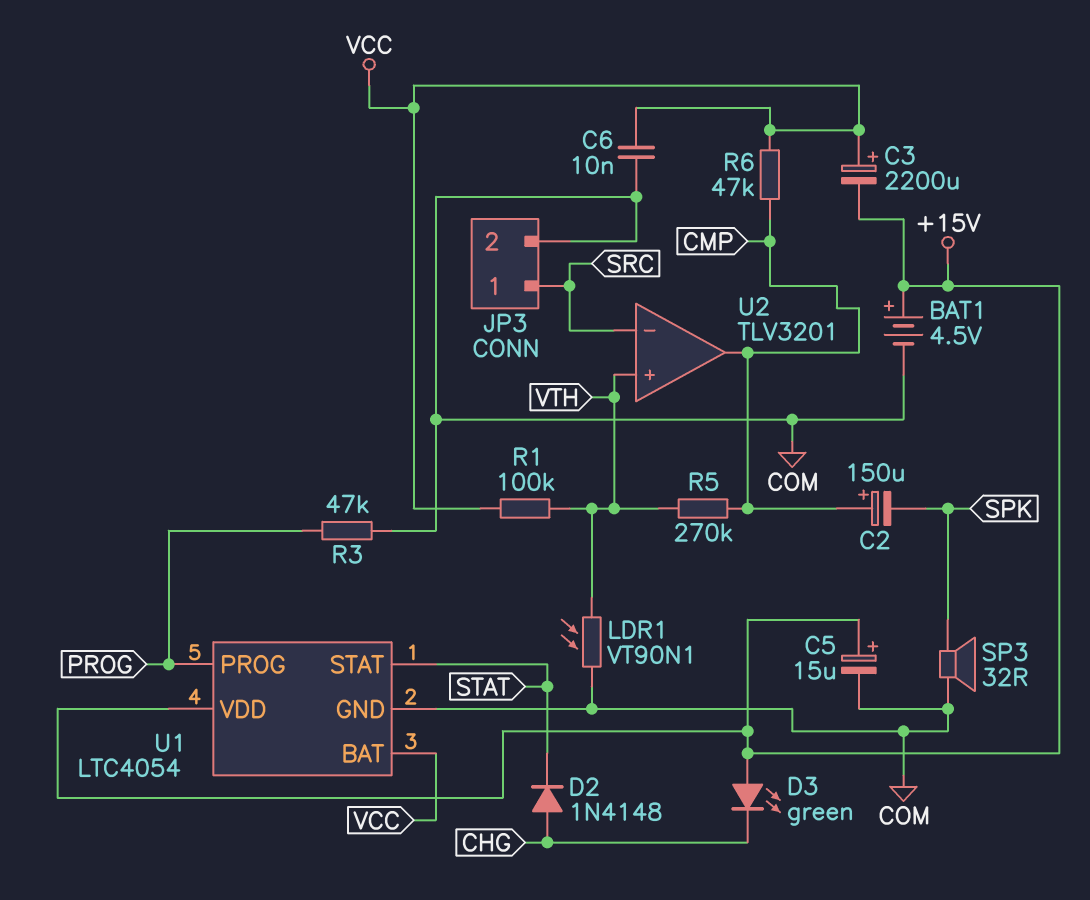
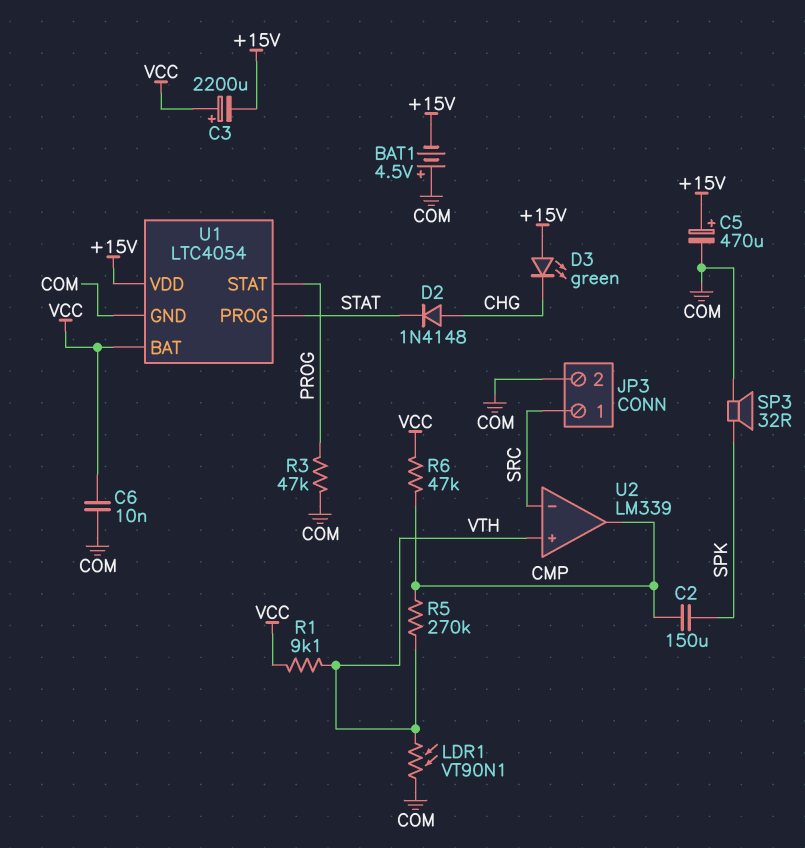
BAT1: 4.5V (plus +15V, minus COM) -> 4.5V (plus COM, minus +15V)
C2: 150uF (plus CMP, minus SPK) -> 150uF (CMP, SPK)
C5: 15uF (plus +15V, minus COM) -> 470uF (plus +15V, minus COM)
R1: 100k (VCC, VTH) -> 9.1k (VCC, VTH)
U1 pin PROG: PROG -> STAT
U1 pin STAT: STAT -> PROG
U2: TLV3201 -> LM339

